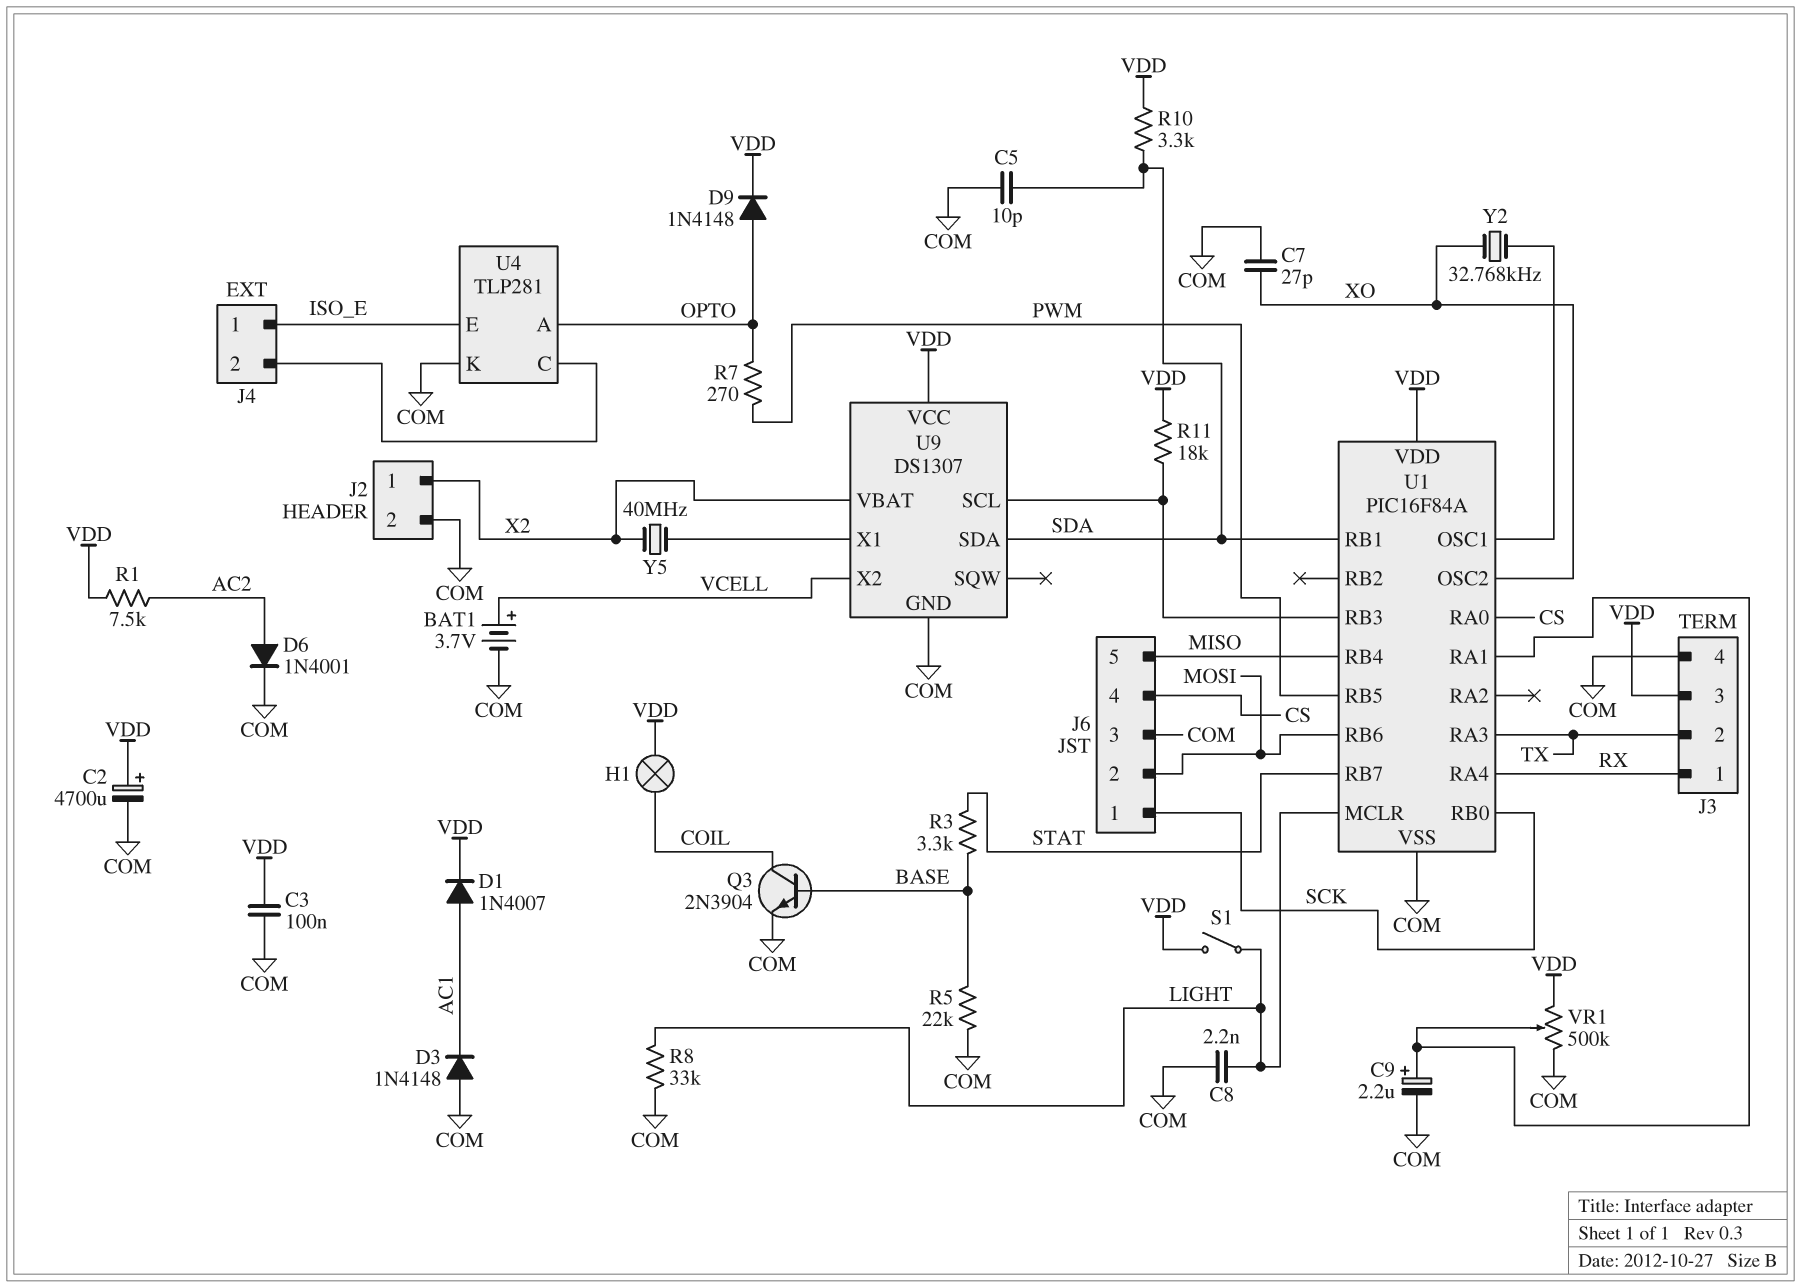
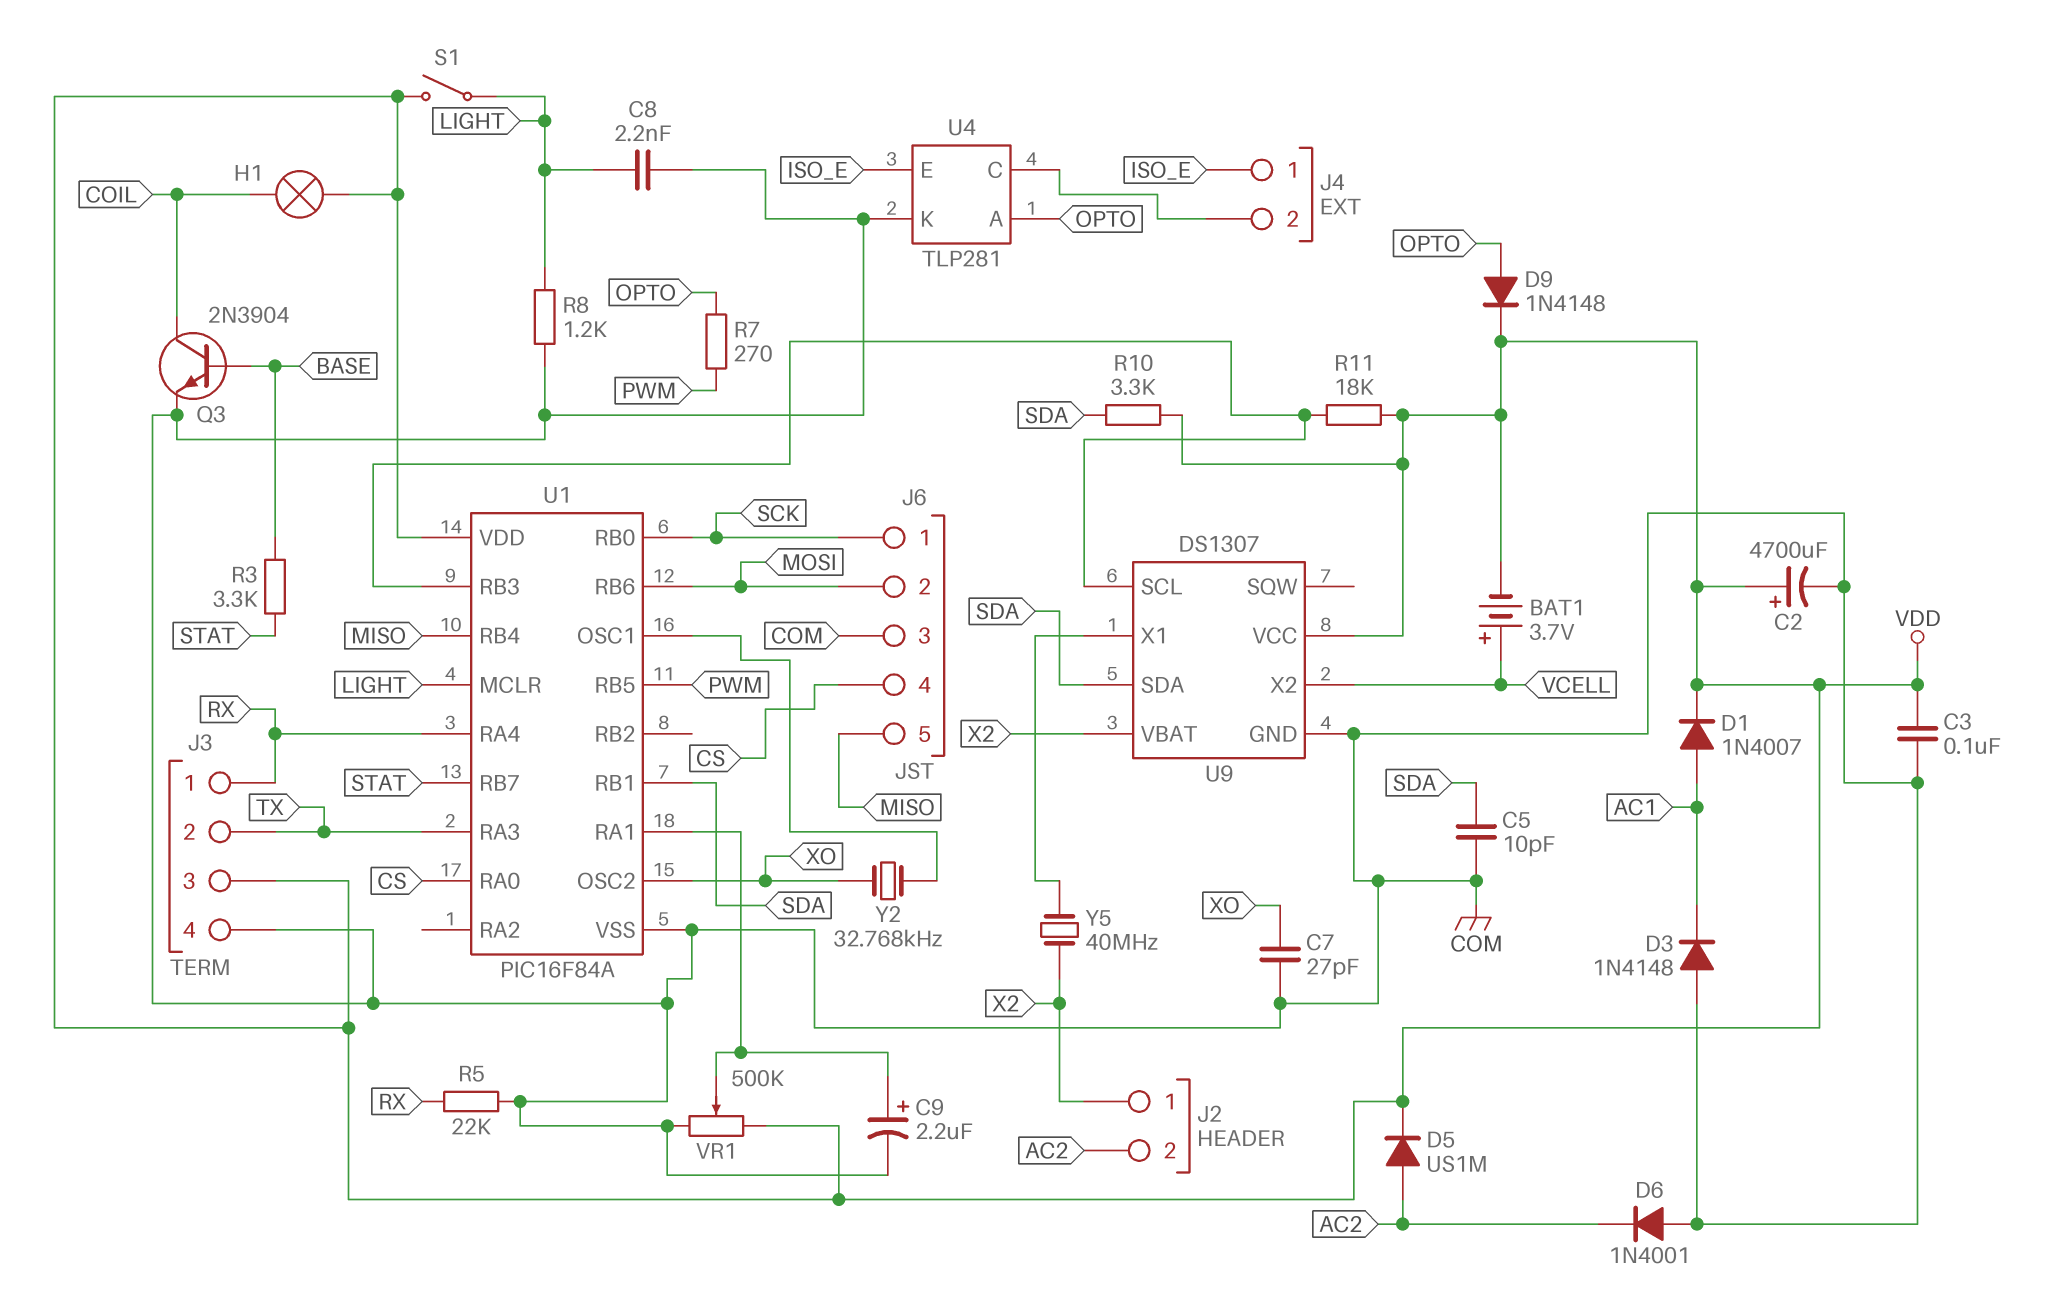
BAT1: 3.7V (plus VCELL, minus COM) -> 3.7V (plus VCELL, minus VDD)
D5: none -> diode US1M (A AC2, K VDD)
D6: diode 1N4001 (A AC2, K COM) -> diode 1N4001 (A COM, K AC2)
J2 pin 2: COM -> AC2
R1: 7.5k (AC2, VDD) -> none
R5: 22k (BASE, COM) -> 22k (COM, RX)
R8: 33k (COM, LIGHT) -> 1.2k (COM, LIGHT)

